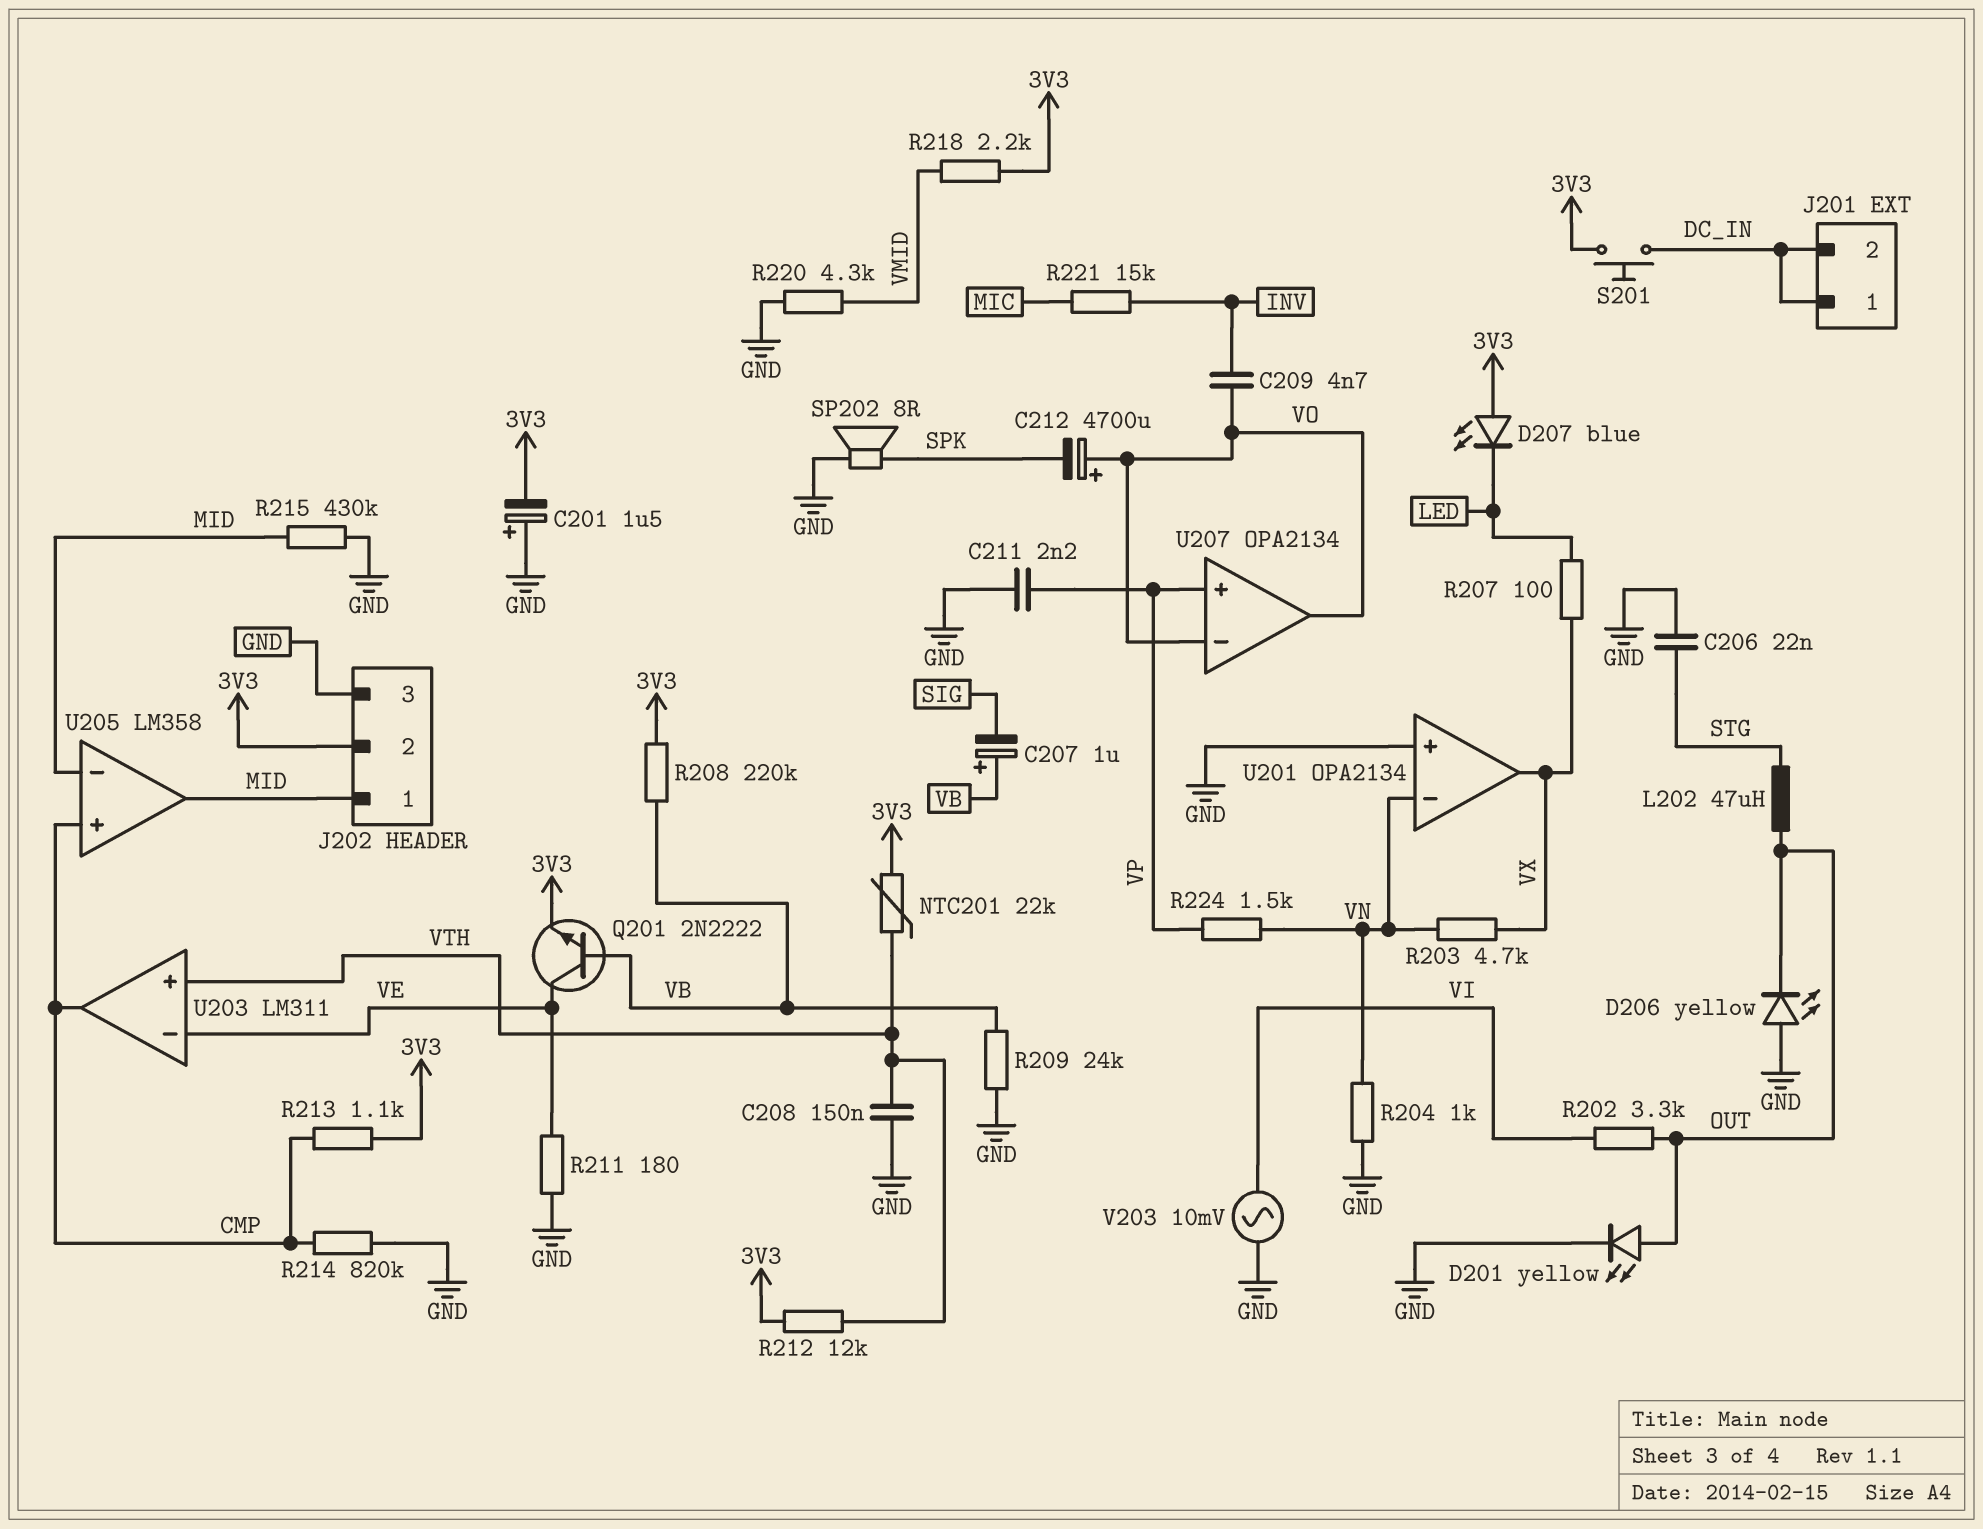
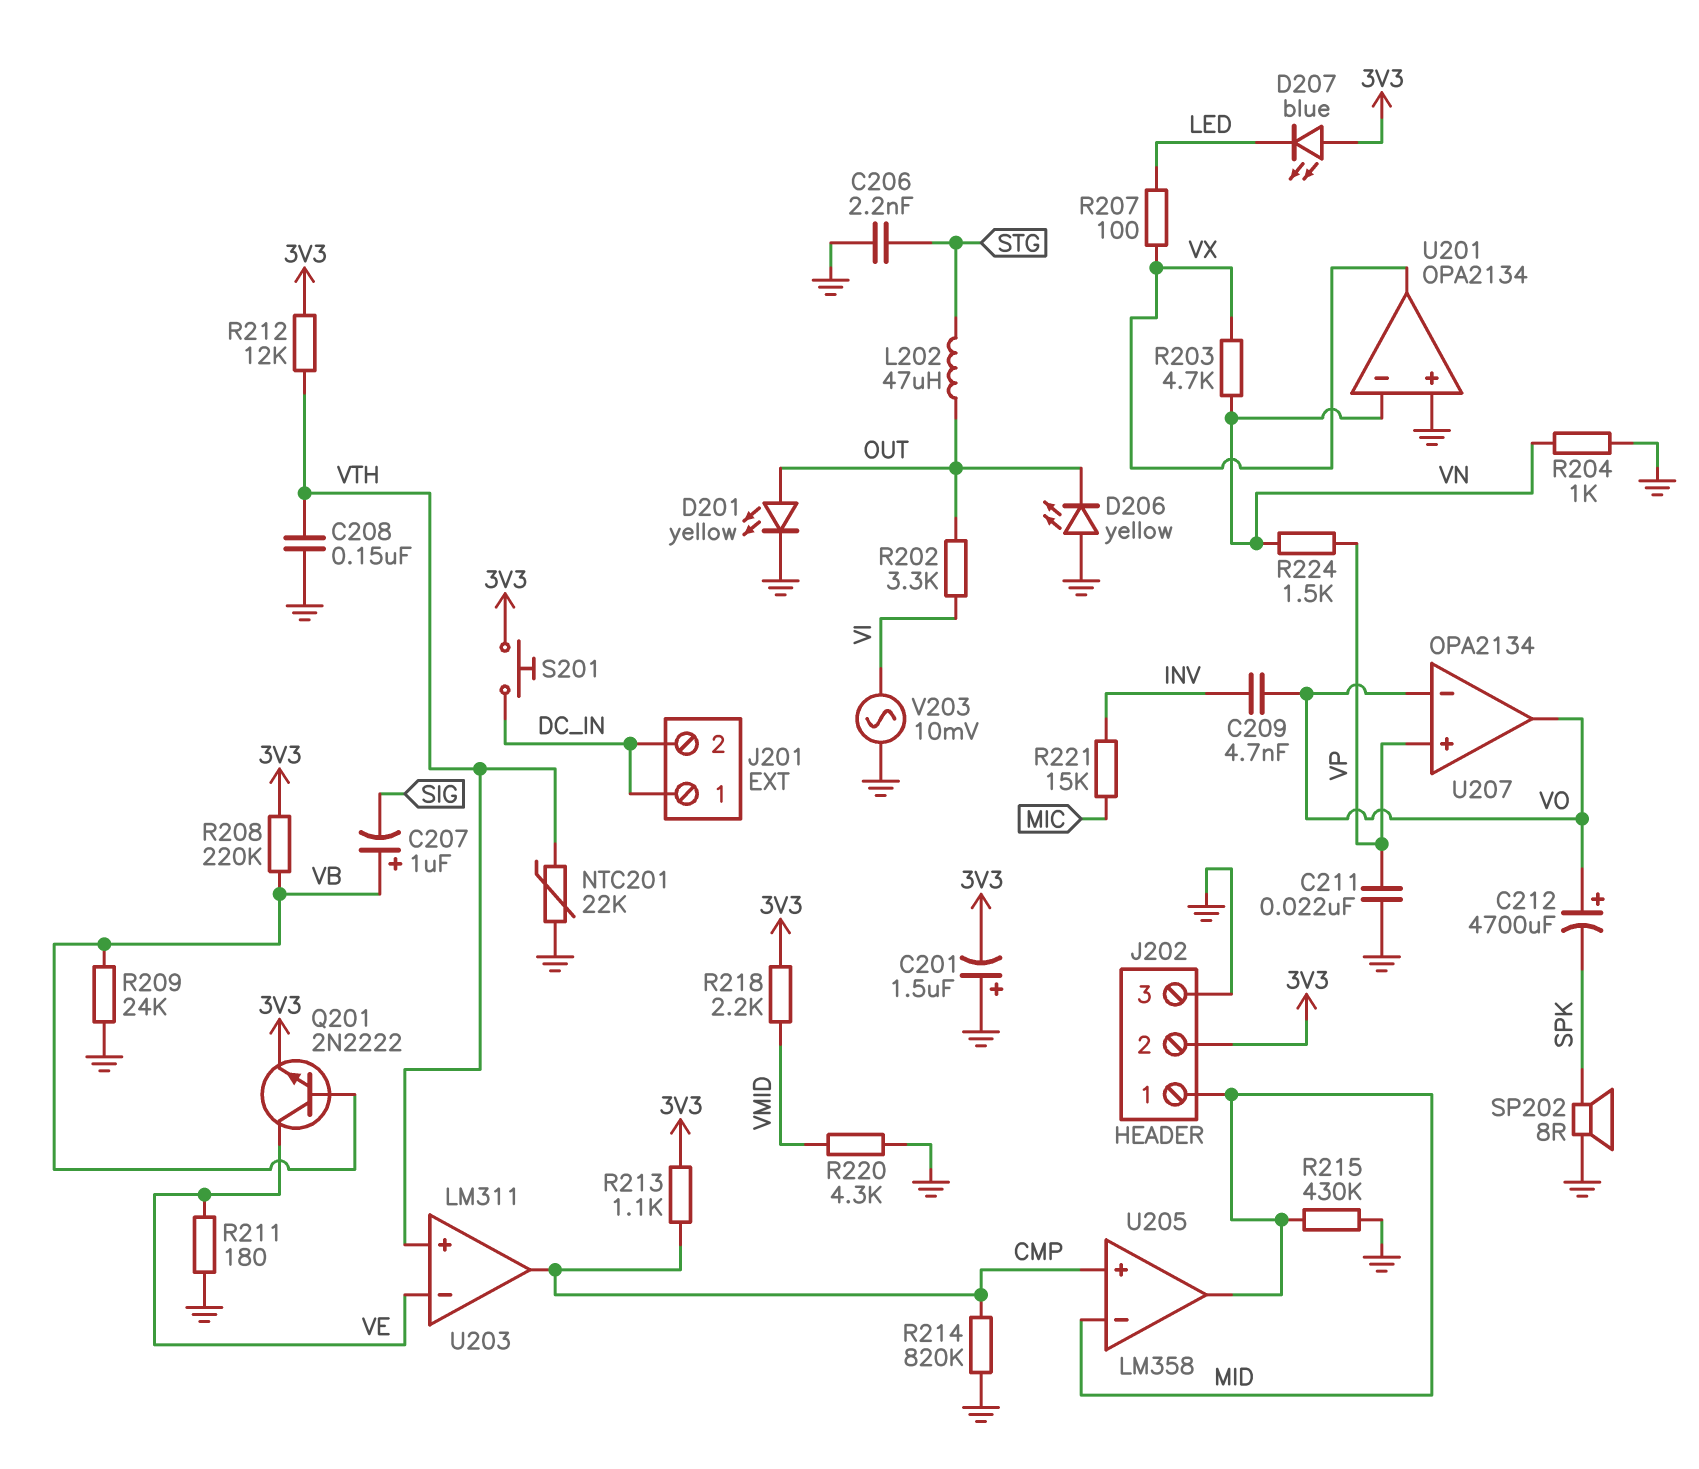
C206: 22nF (GND, STG) -> 2.2nF (GND, STG)
C211: 2.2nF (GND, VP) -> 22nF (GND, VP)
NTC201: 22k (3V3, VTH) -> 22k (GND, VTH)

